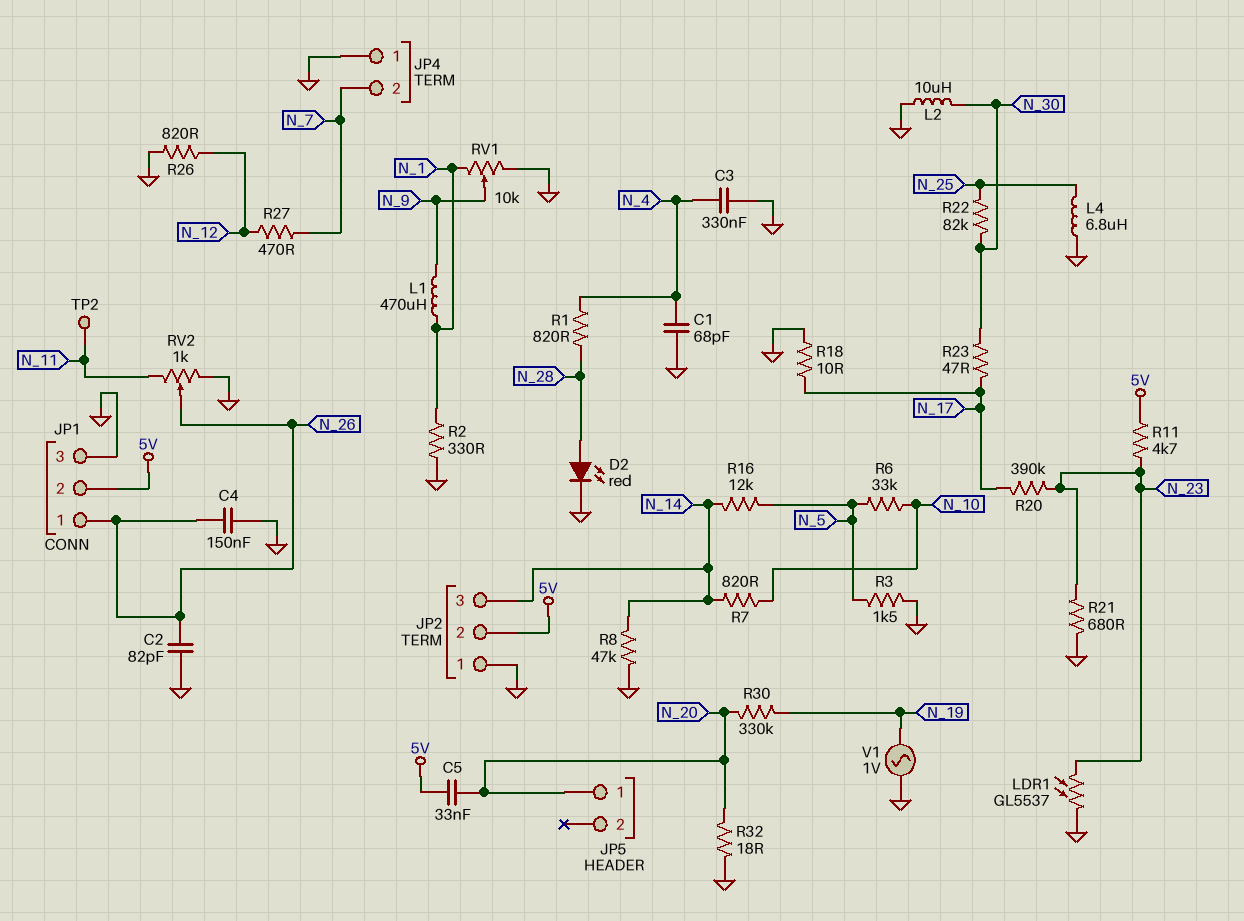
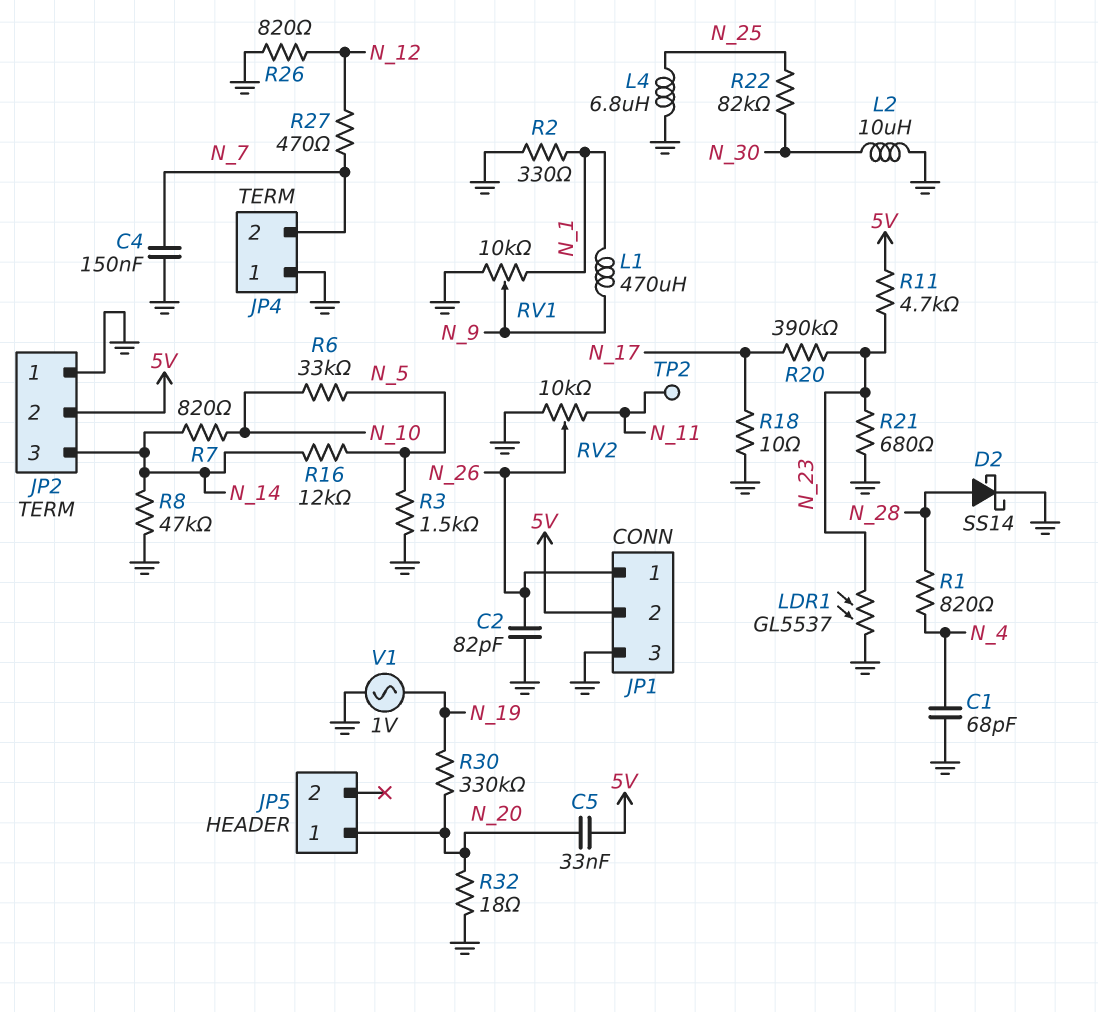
C3: 330nF (GND, N_4) -> none
C4: 150nF (GND, N_26) -> 150nF (GND, N_7)
D2: LED red (A N_28, K GND) -> schottky SS14 (A N_28, K GND)
R23: 47 (N_17, N_30) -> none
RV2: 1k (GND, N_11, wiper N_26) -> 10k (GND, N_11, wiper N_26)

